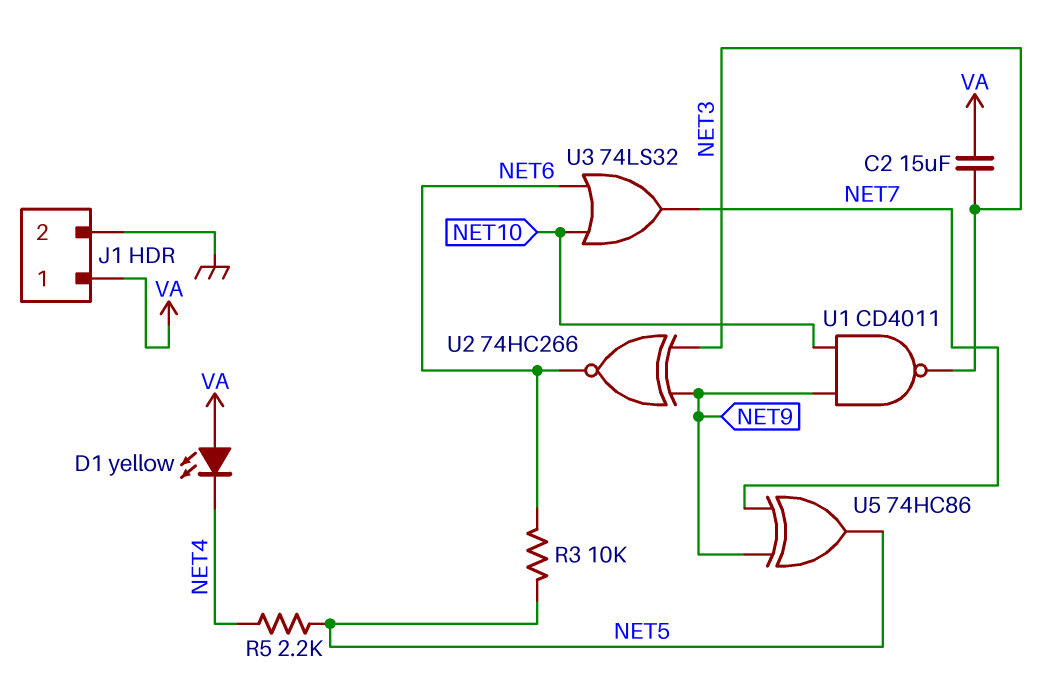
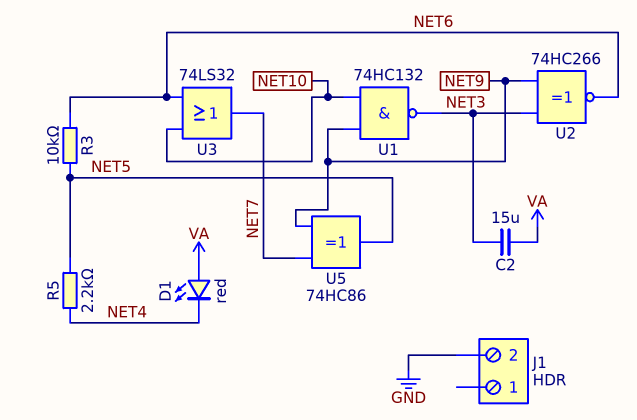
D1: LED yellow (A VA, K NET4) -> LED red (A VA, K NET4)
J1 pin 1: VA -> none
U1: NAND CD4011 (in NET9, in NET10, out NET3) -> NAND 74HC132 (in NET9, in NET10, out NET3)

